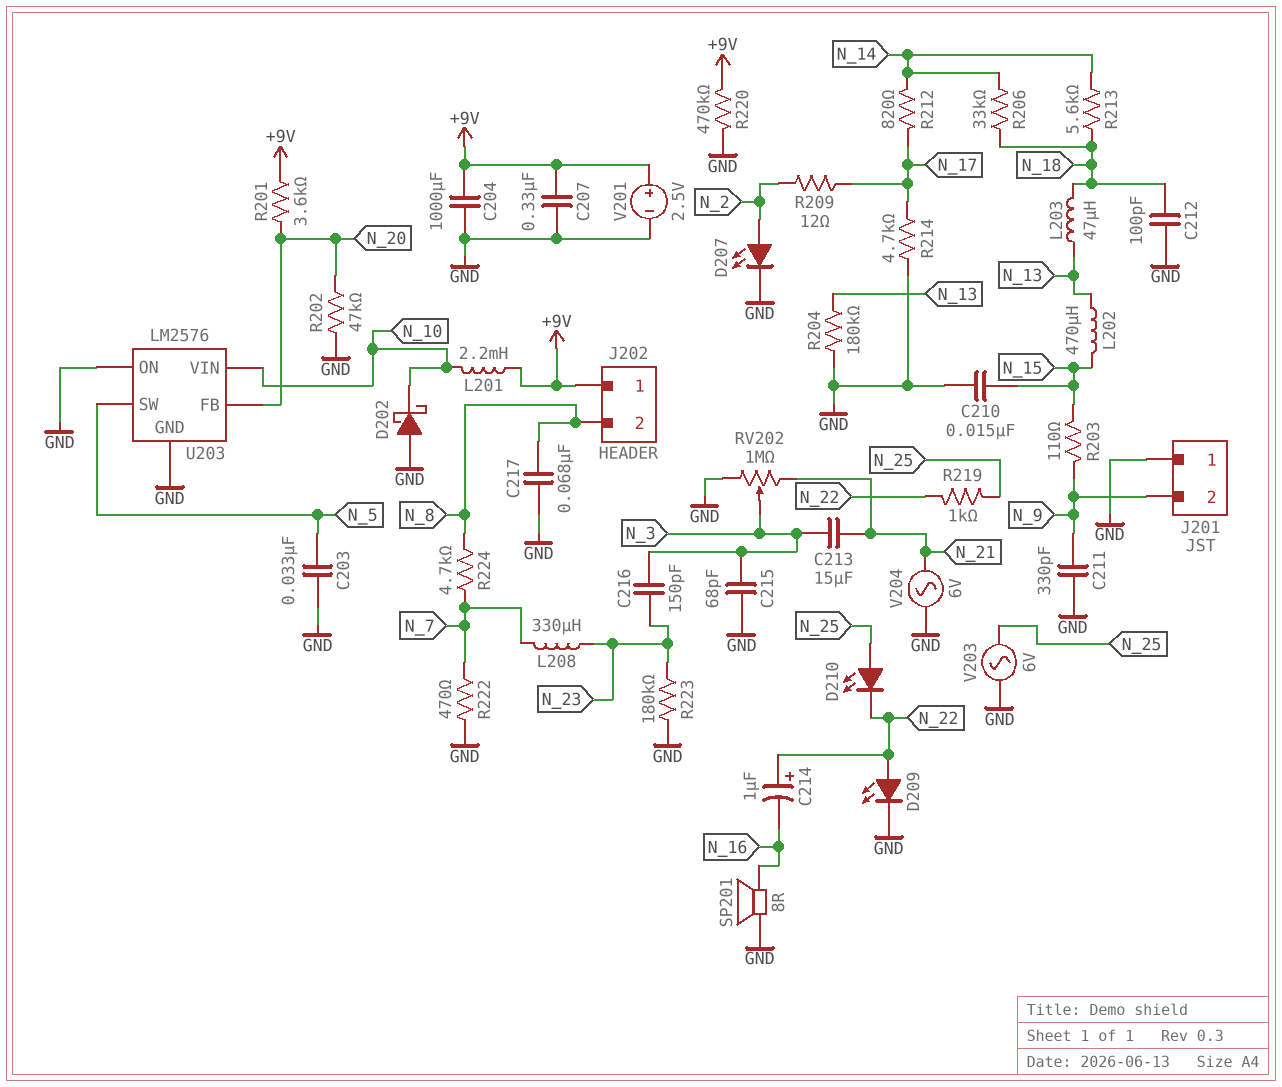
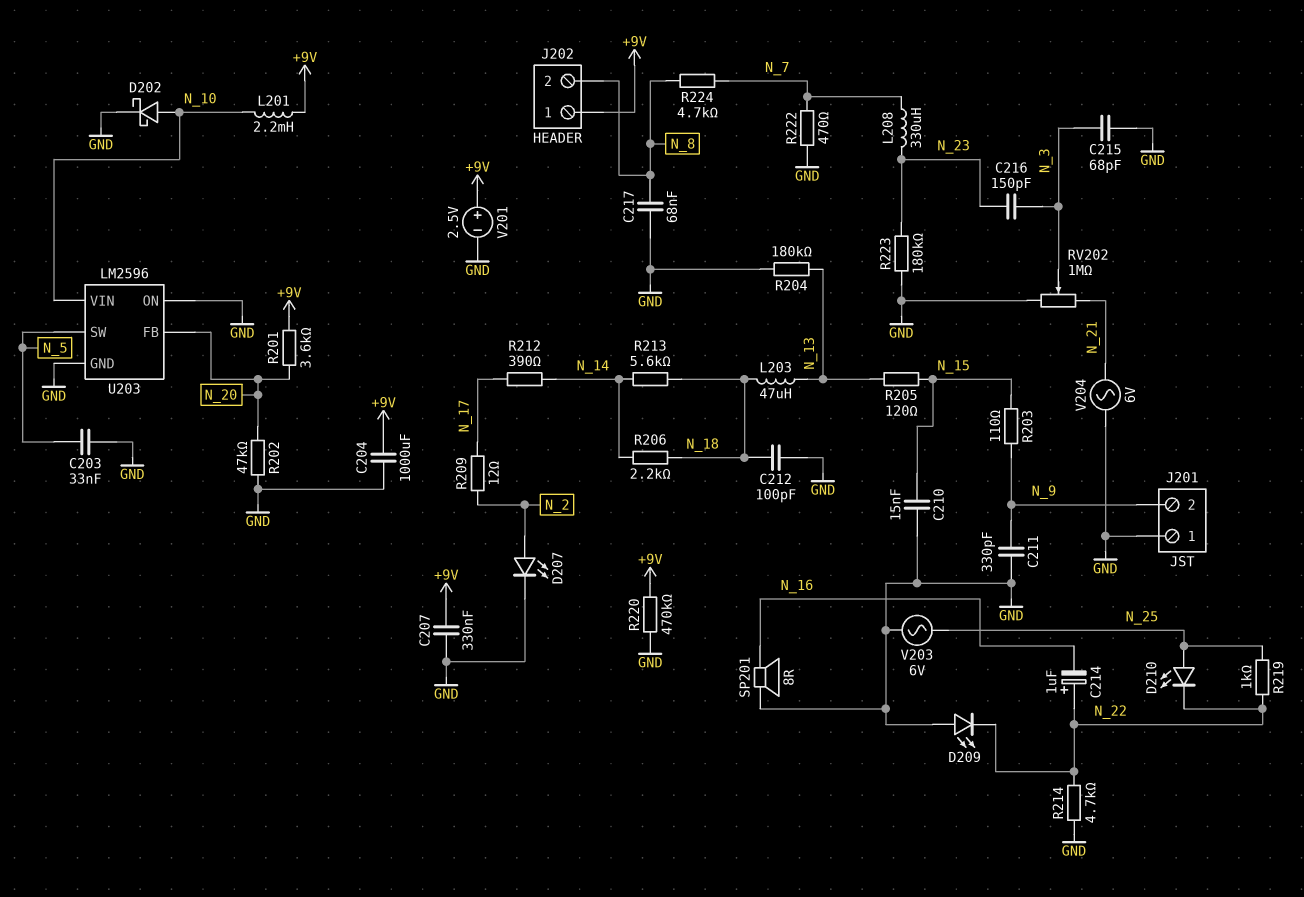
C213: 15uF (N_3, N_21) -> none
D202: schottky (A GND, K N_10) -> schottky (A N_10, K GND)
D209: LED (A N_22, K GND) -> LED (A GND, K N_22)
L202: 470uH (N_13, N_15) -> none
R205: none -> 120 (N_13, N_15)
R206: 33k (N_14, N_18) -> 2.2k (N_14, N_18)
R212: 820 (N_14, N_17) -> 390 (N_14, N_17)
R214: 4.7k (GND, N_17) -> 4.7k (GND, N_22)
U203: LM2576 -> LM2596

